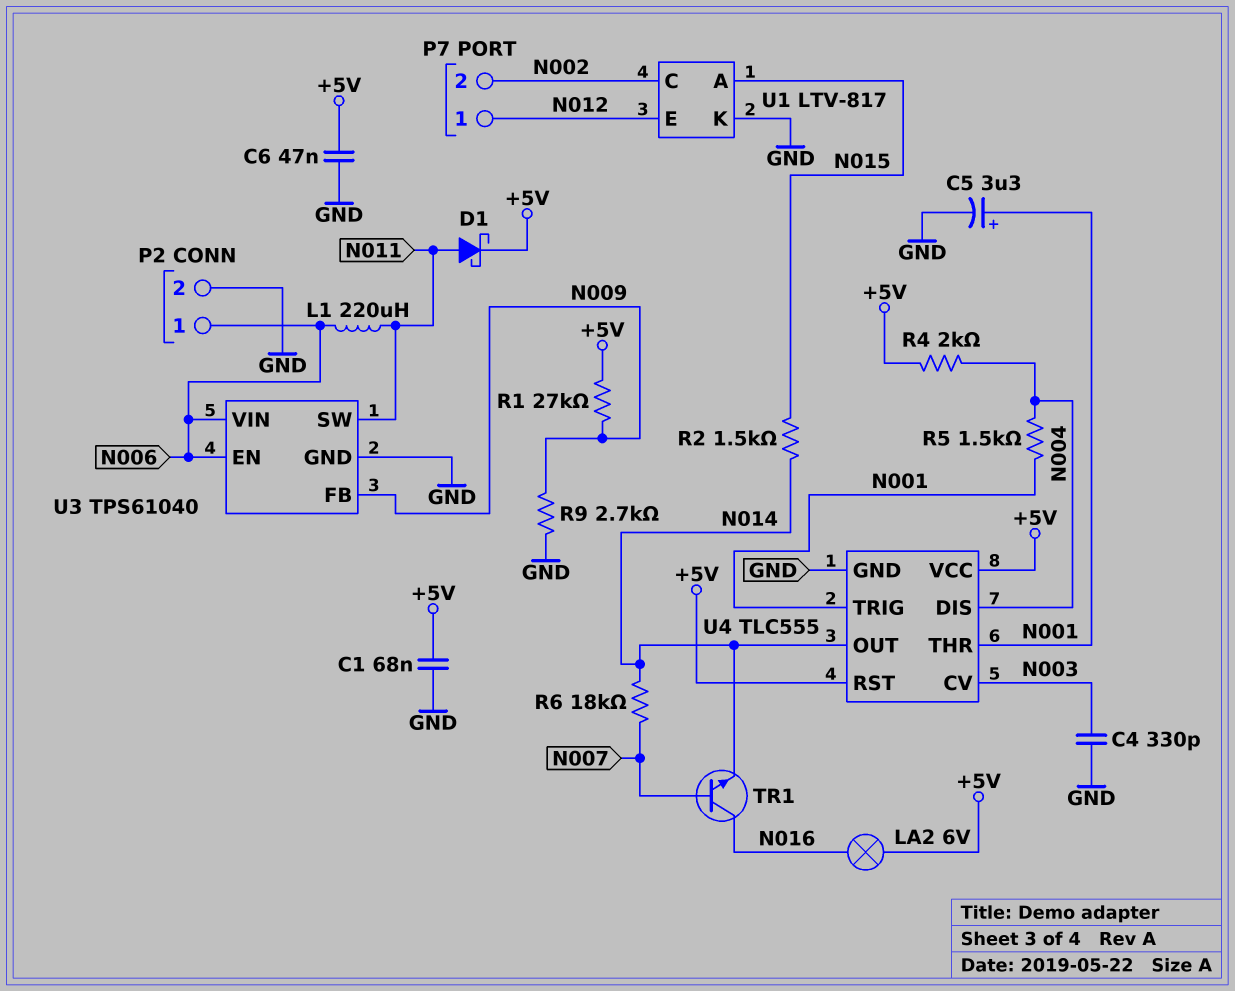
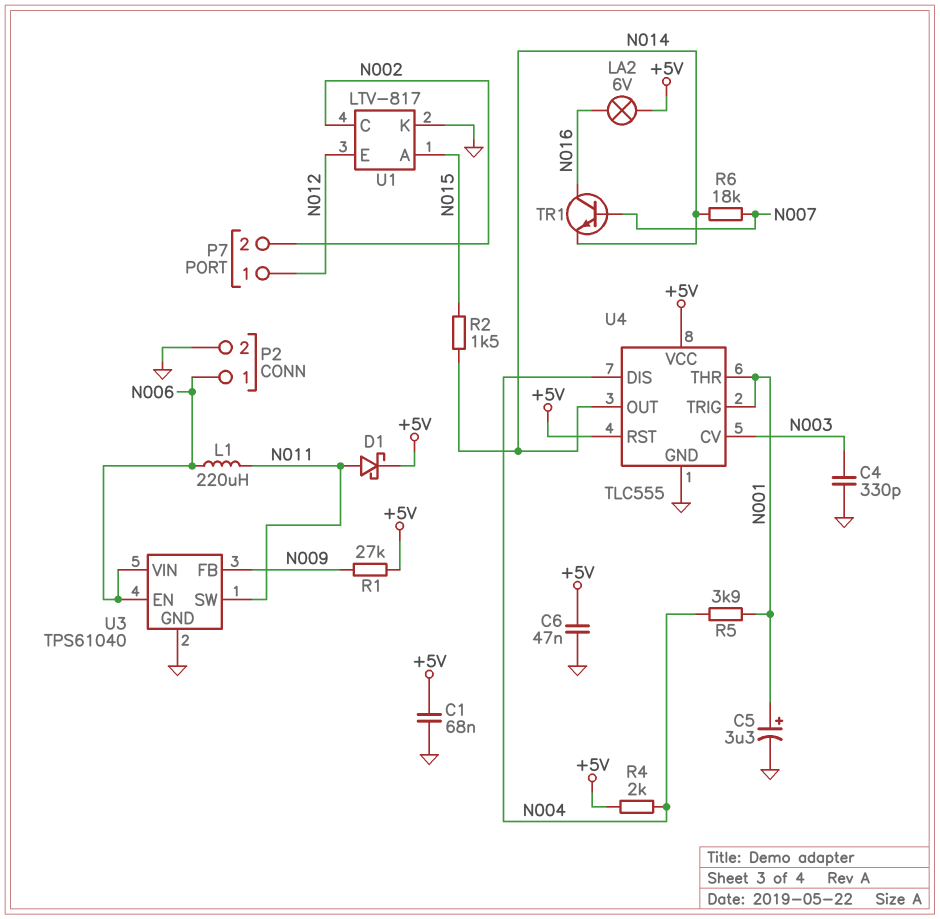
R5: 1.5k (N001, N004) -> 3.9k (N001, N004)
R9: 2.7k (GND, N009) -> none

